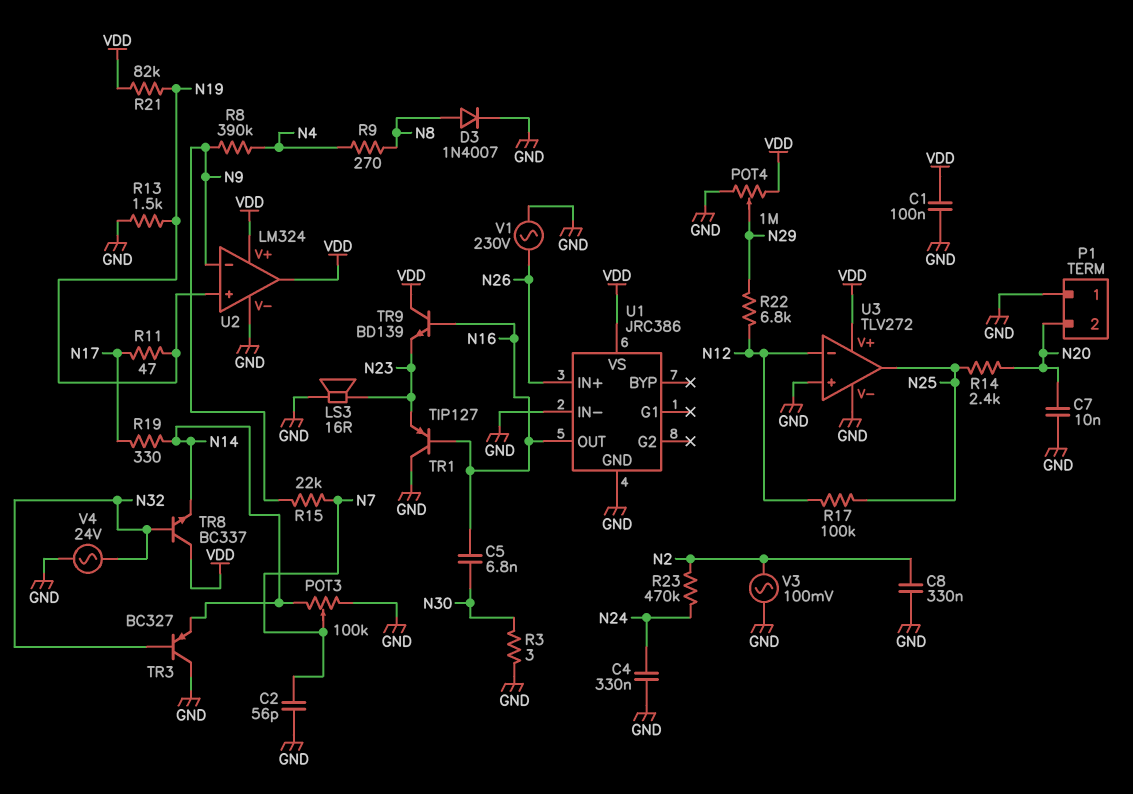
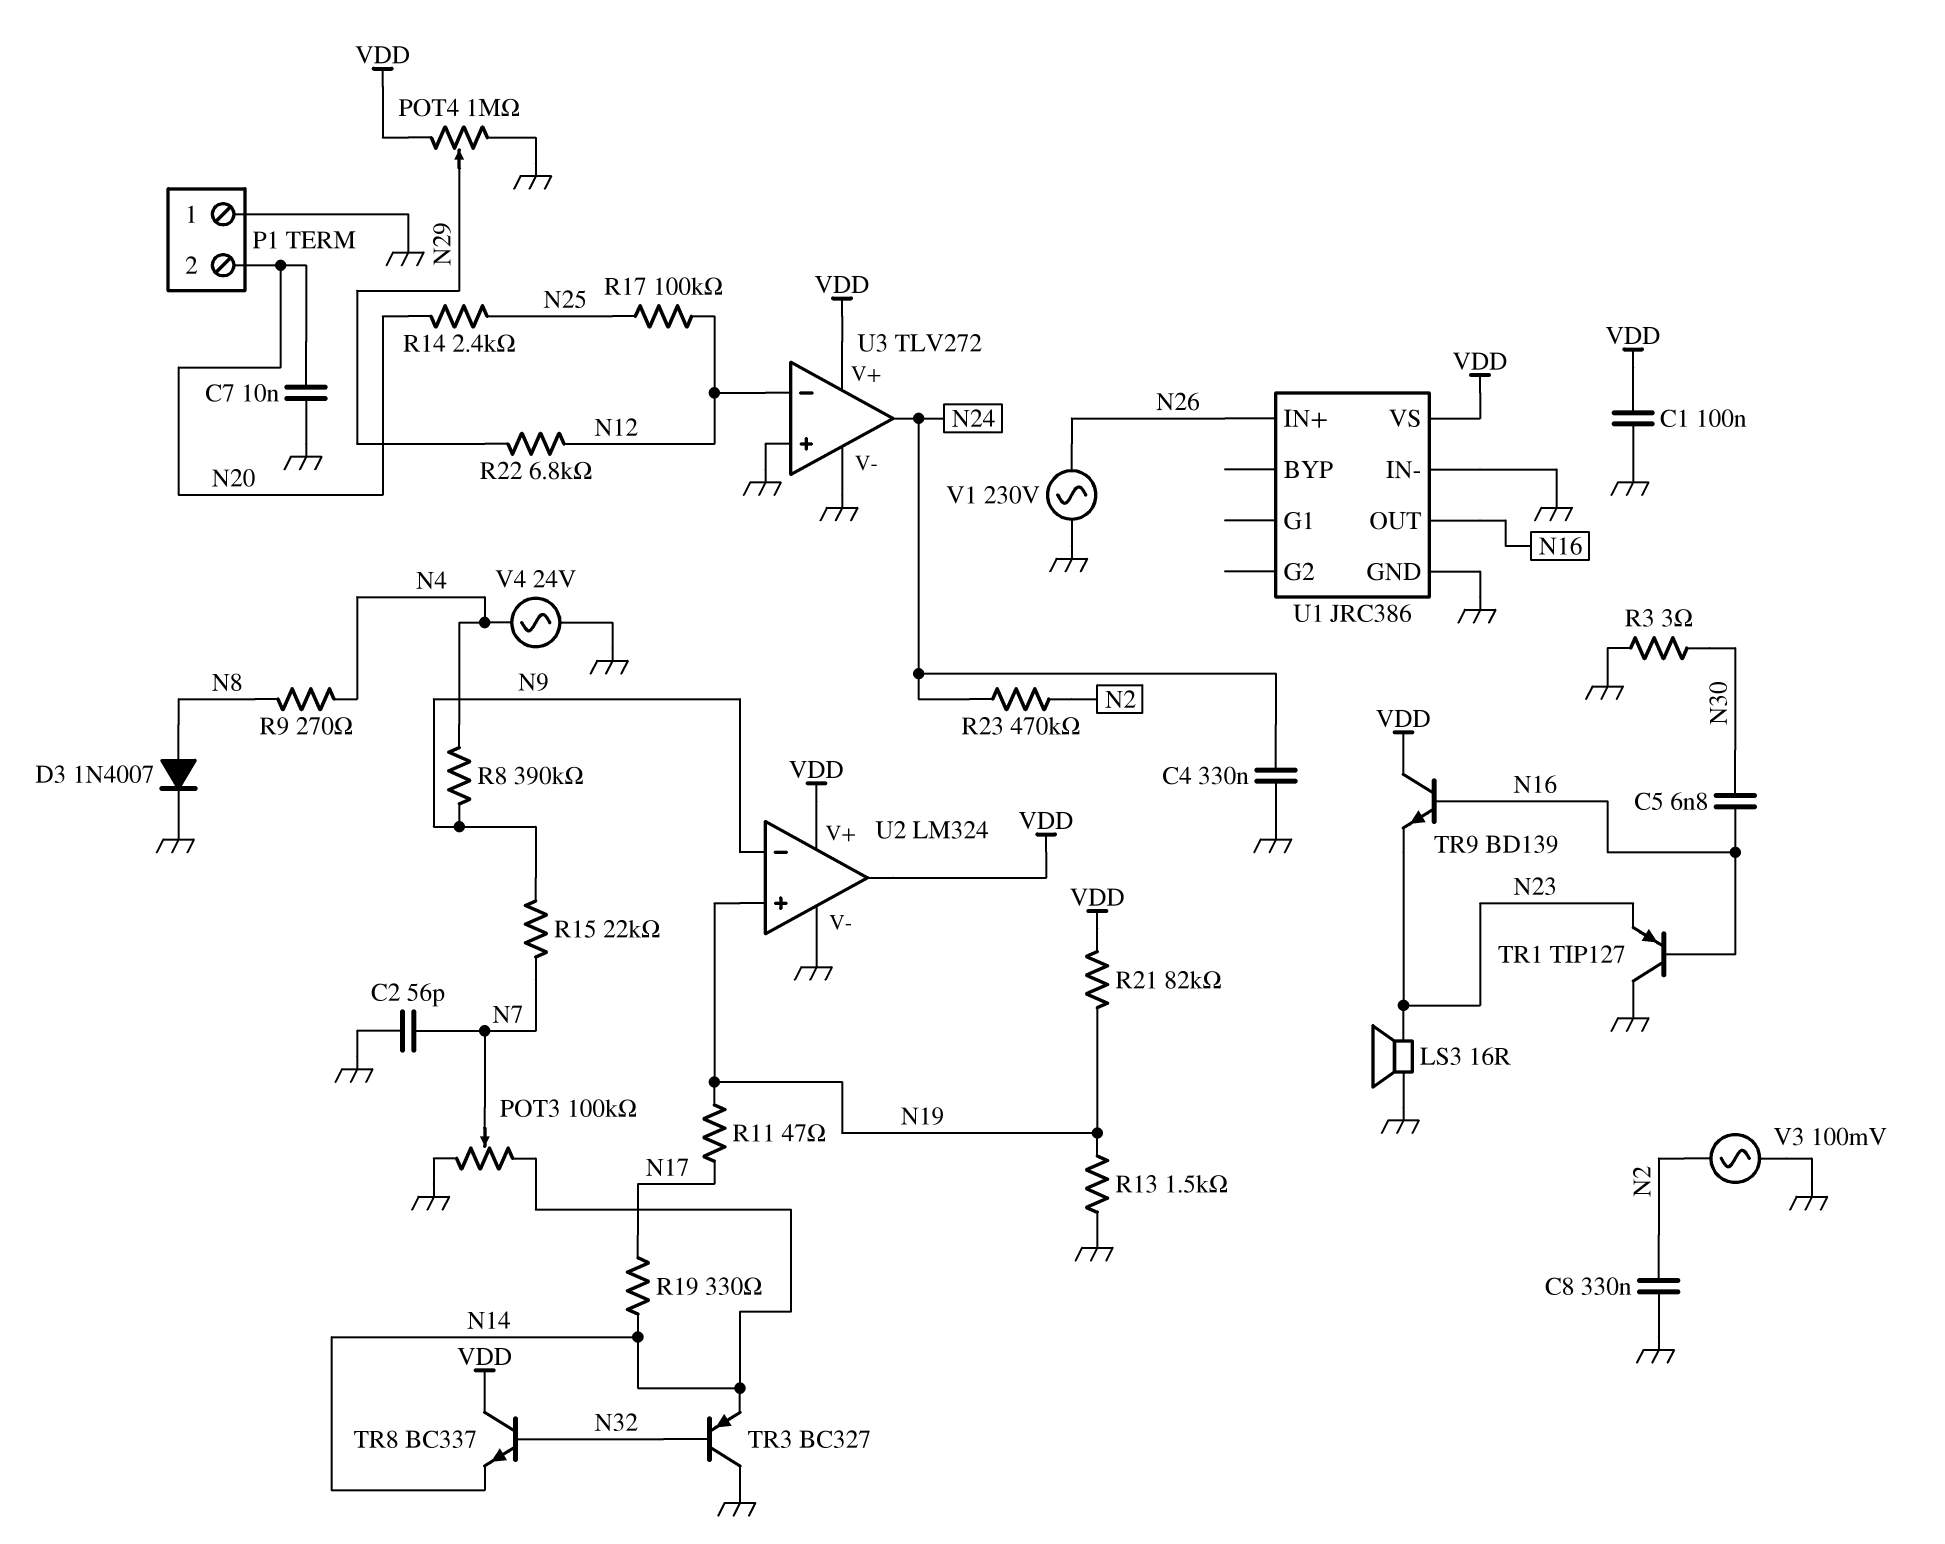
U3 pin out: N25 -> N24
V4: AC 24V (GND, N32) -> AC 24V (GND, N4)

